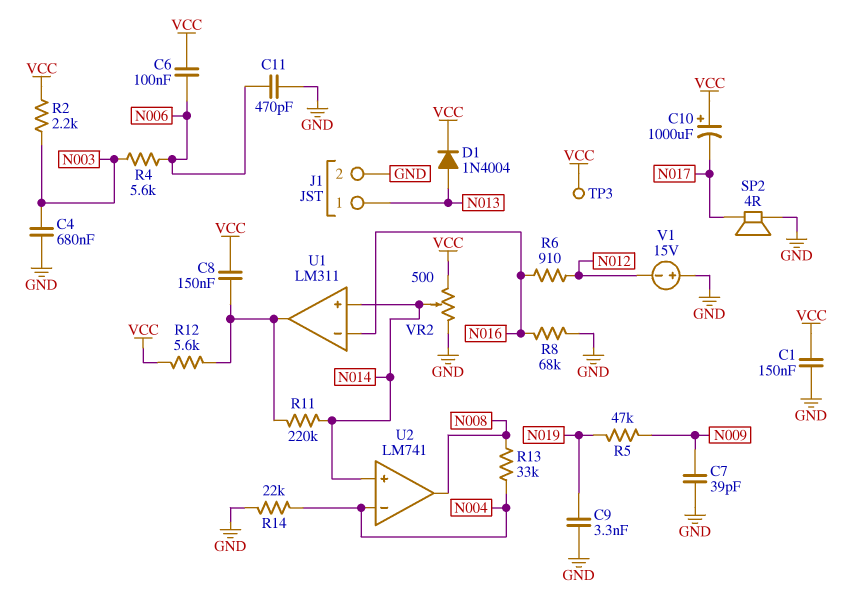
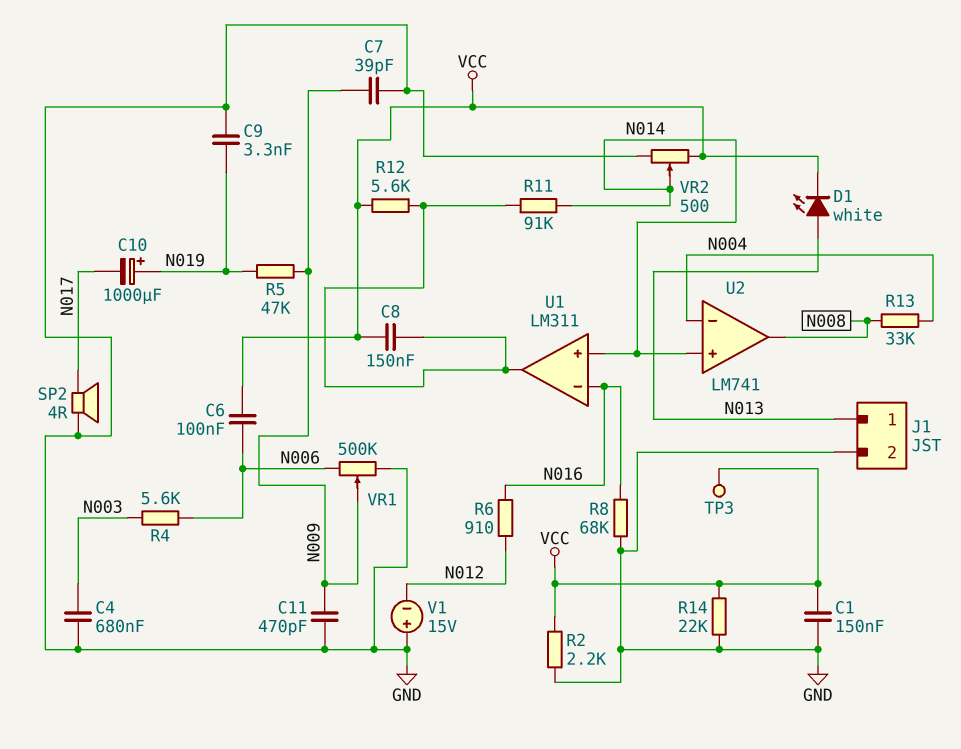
C10: 1000uF (plus VCC, minus N017) -> 1000uF (plus N019, minus N017)
C11: 470pF (GND, N006) -> 470pF (GND, N009)
D1: diode 1N4004 (A N013, K VCC) -> LED white (A N013, K VCC)
R2: 2.2k (N003, VCC) -> 2.2k (GND, VCC)
R11: 220k (N014, U1/out) -> 91k (N014, U1/out)
R14: 22k (GND, N004) -> 22k (GND, VCC)
VR1: none -> 500k (GND, N006, wiper N009)

